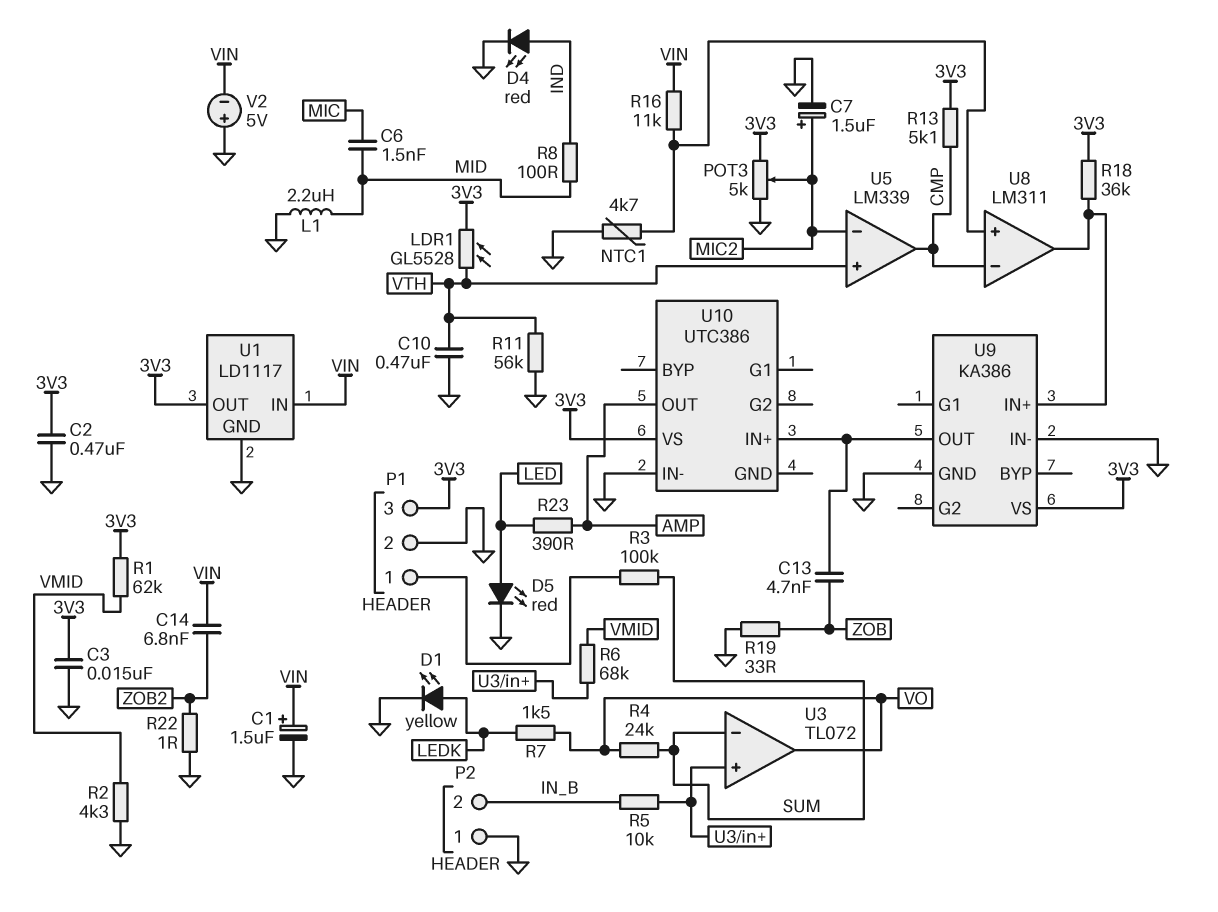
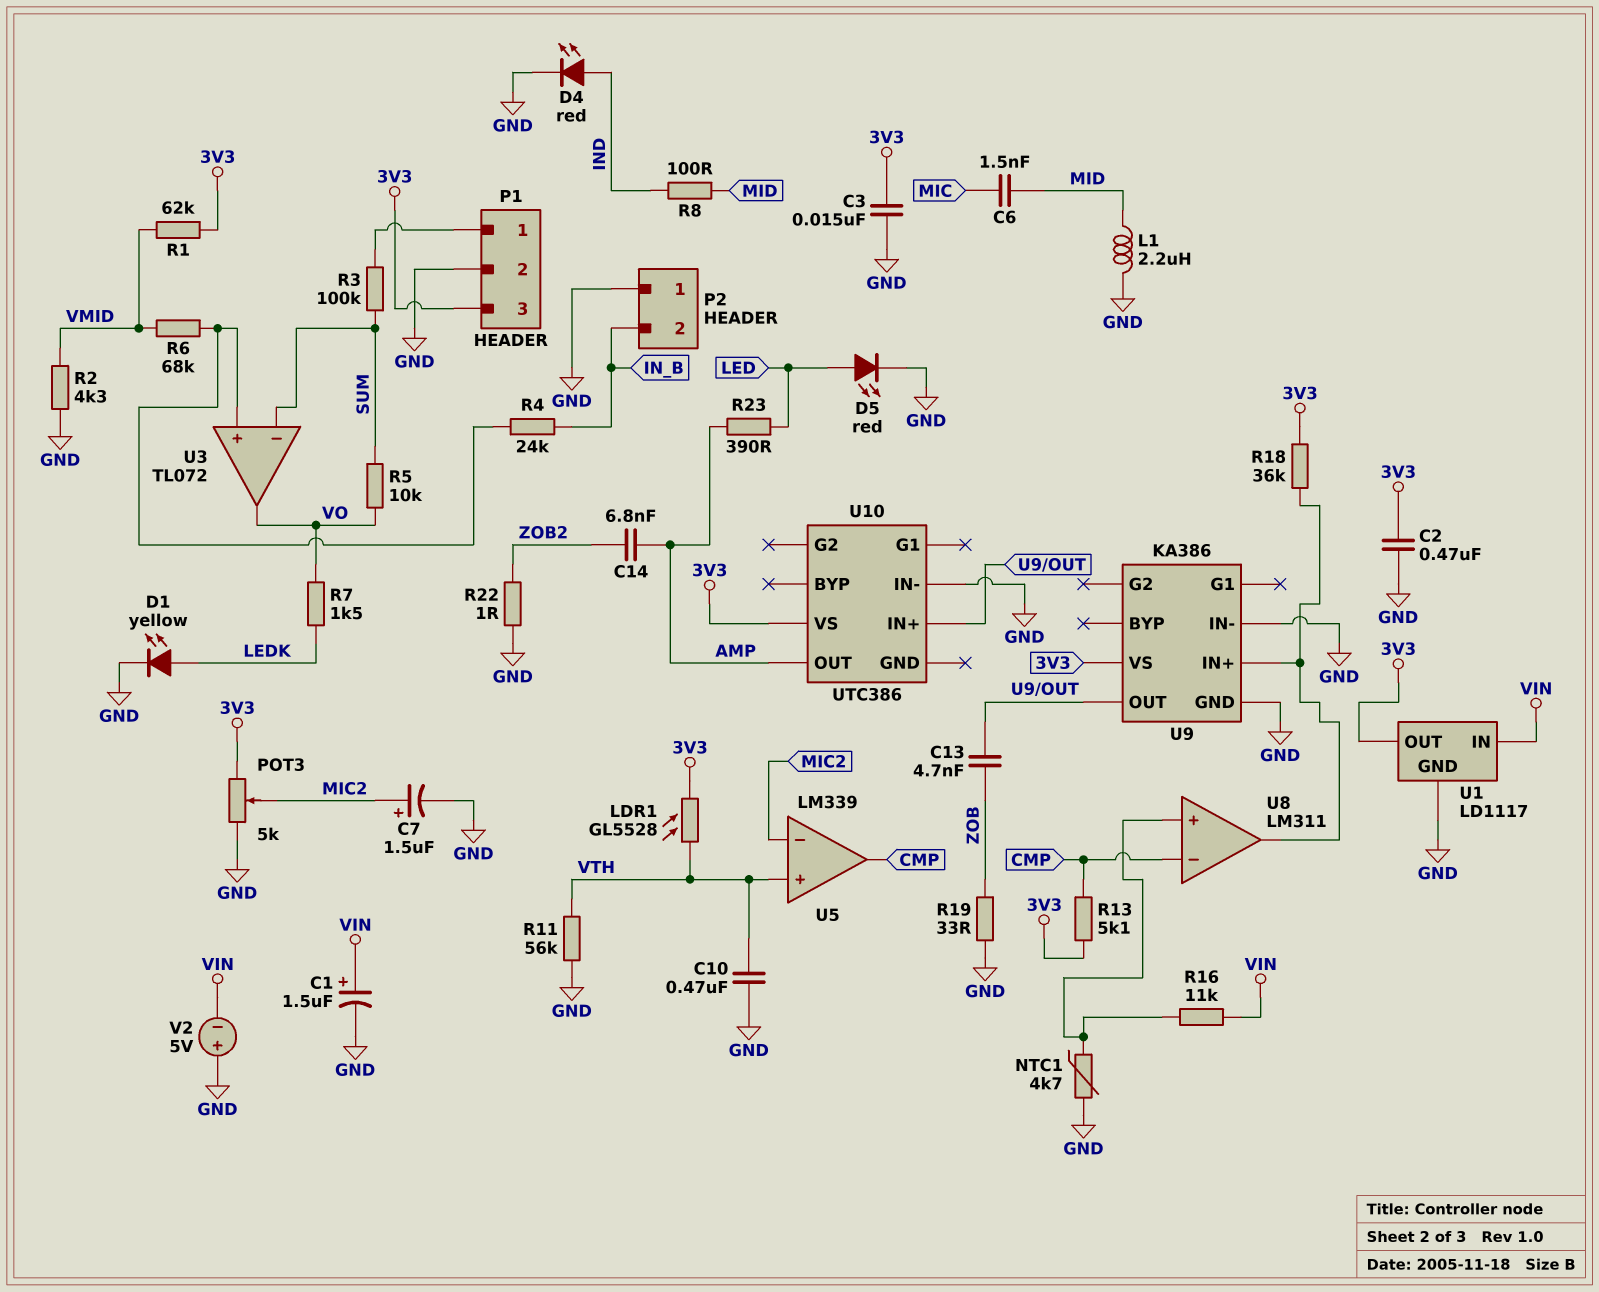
C14: 6.8nF (VIN, ZOB2) -> 6.8nF (AMP, ZOB2)
R4: 24k (SUM, VO) -> 24k (IN_B, U3/in+)
R5: 10k (IN_B, U3/in+) -> 10k (SUM, VO)

